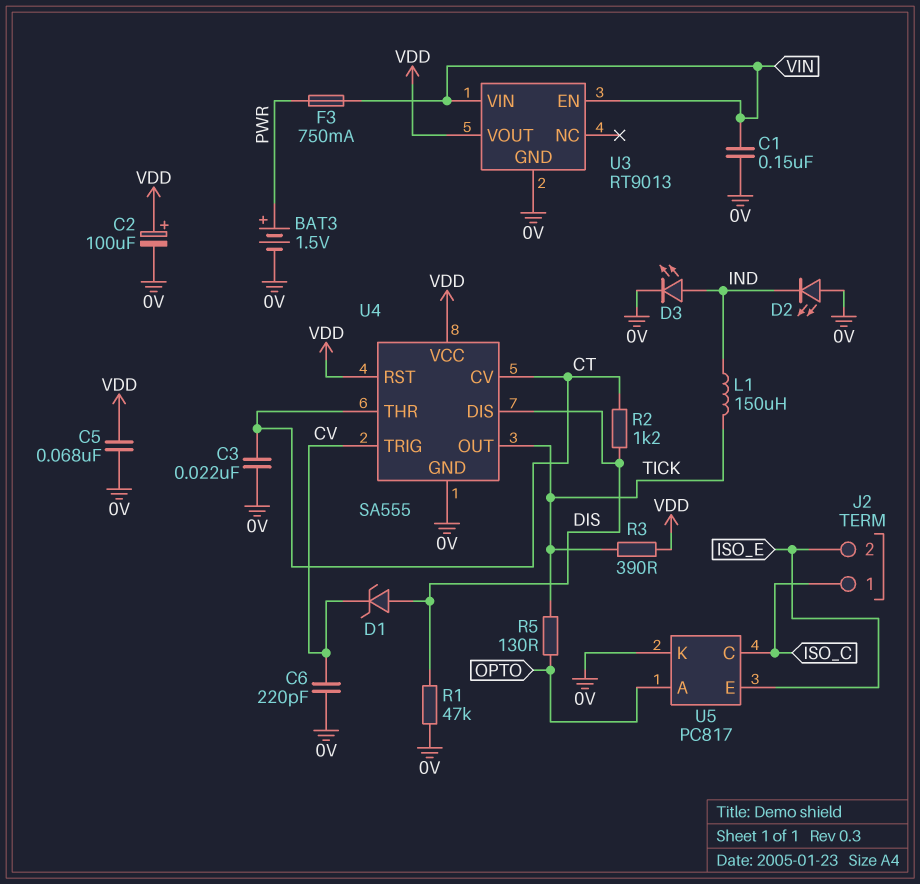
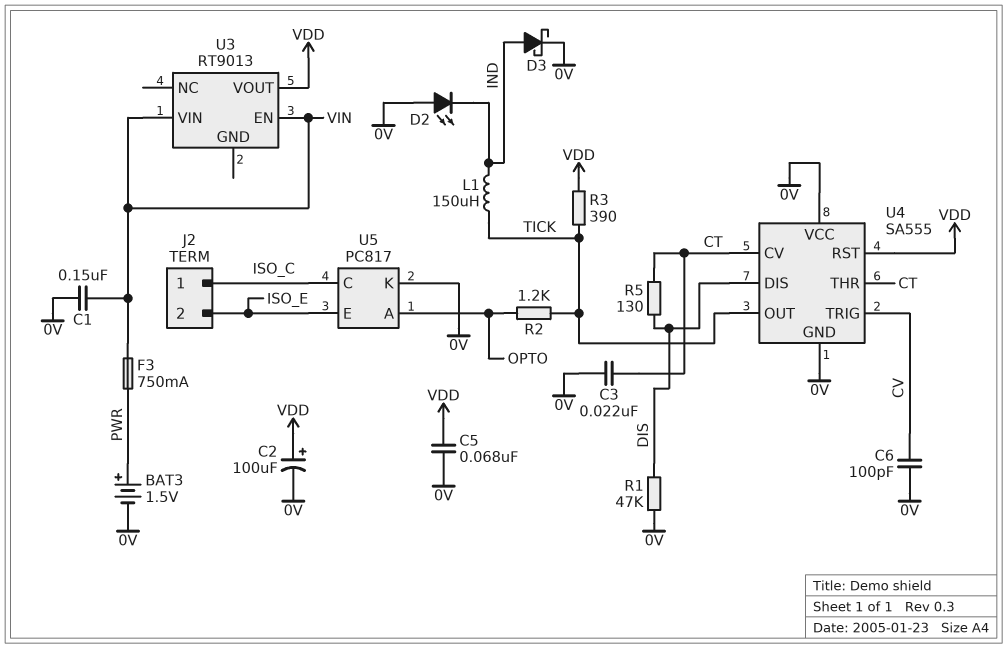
C6: 220pF (0V, CV) -> 100pF (0V, CV)
D1: zener (A DIS, K CV) -> none
D3: LED (A IND, K 0V) -> schottky (A IND, K 0V)
R2: 1.2k (CT, DIS) -> 1.2k (OPTO, TICK)
R5: 130 (OPTO, TICK) -> 130 (CT, DIS)
U3 pin GND: 0V -> none
U4 pin VCC: VDD -> 0V

